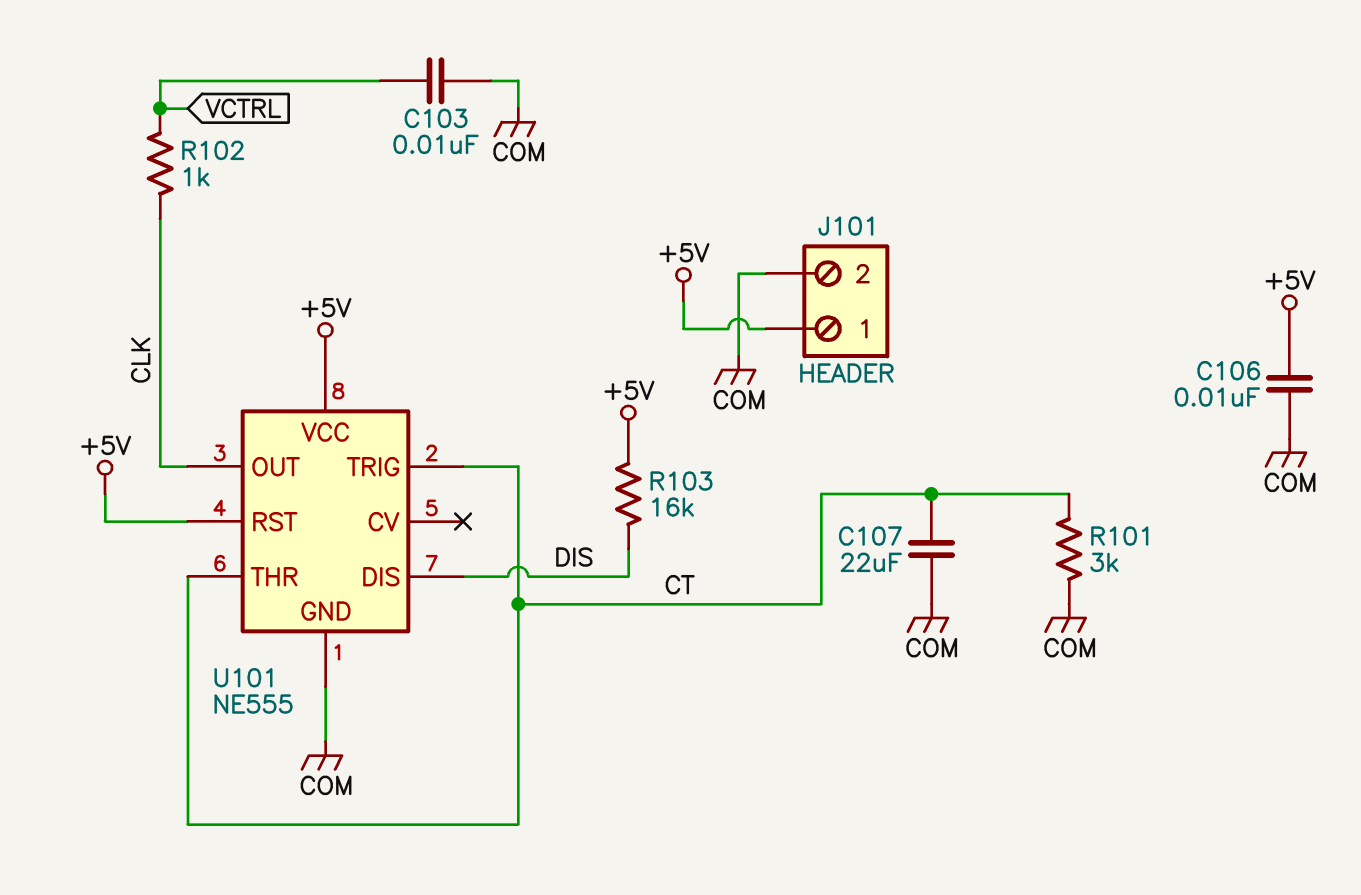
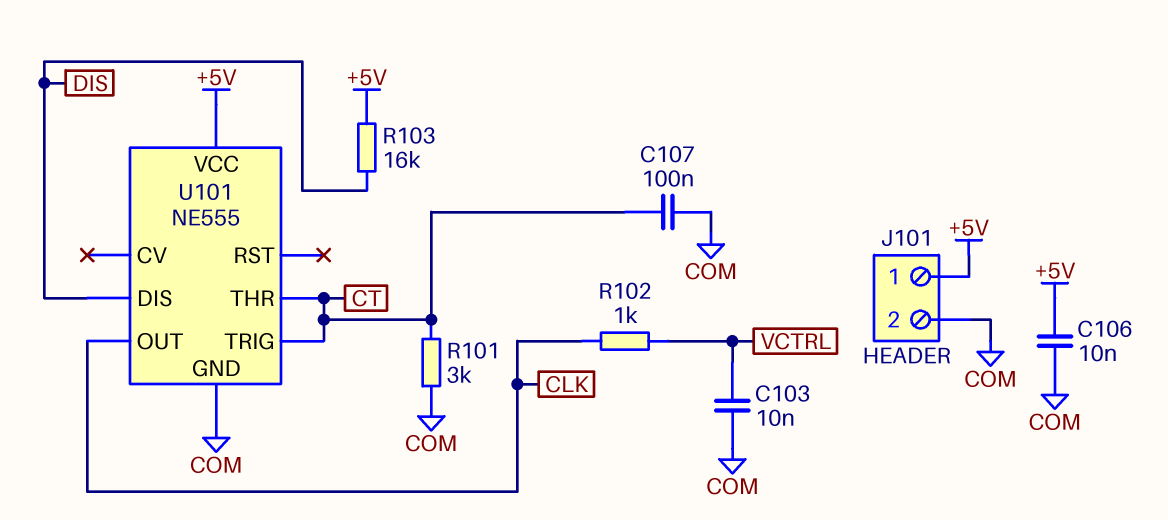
C107: 22uF (COM, CT) -> 100nF (COM, CT)
U101 pin RST: +5V -> none

